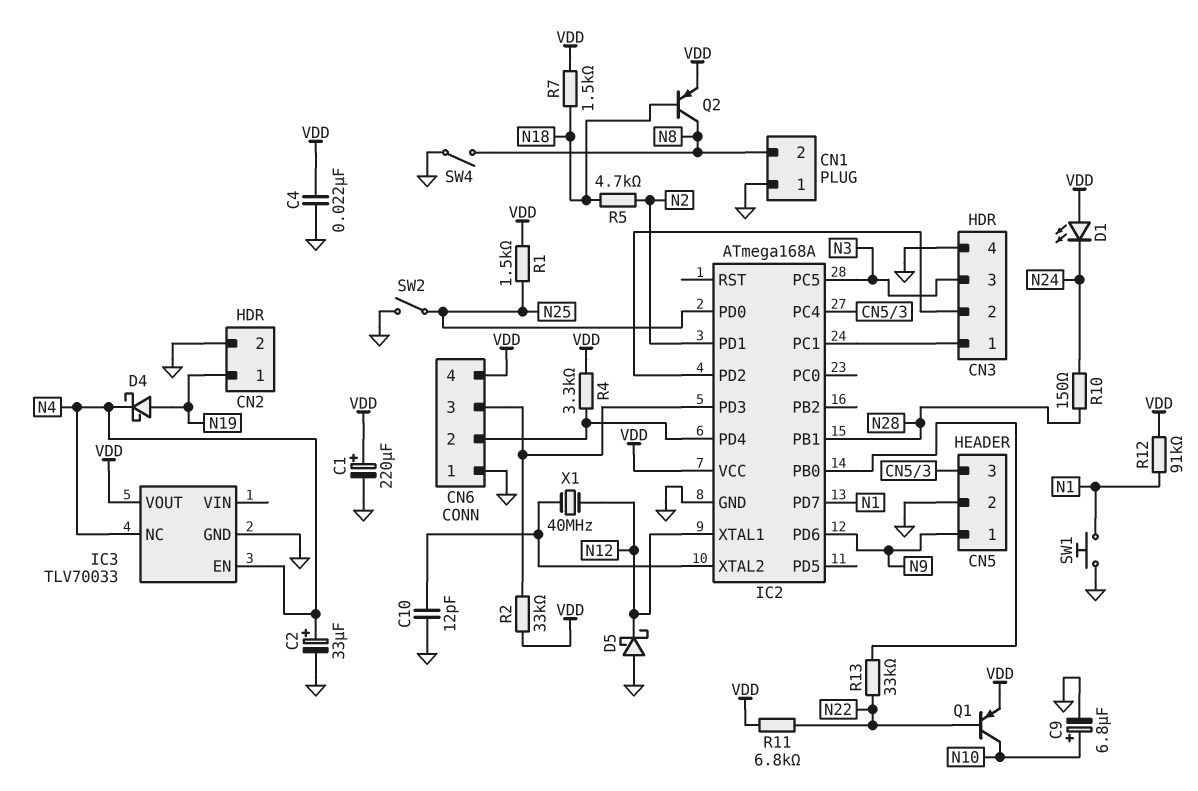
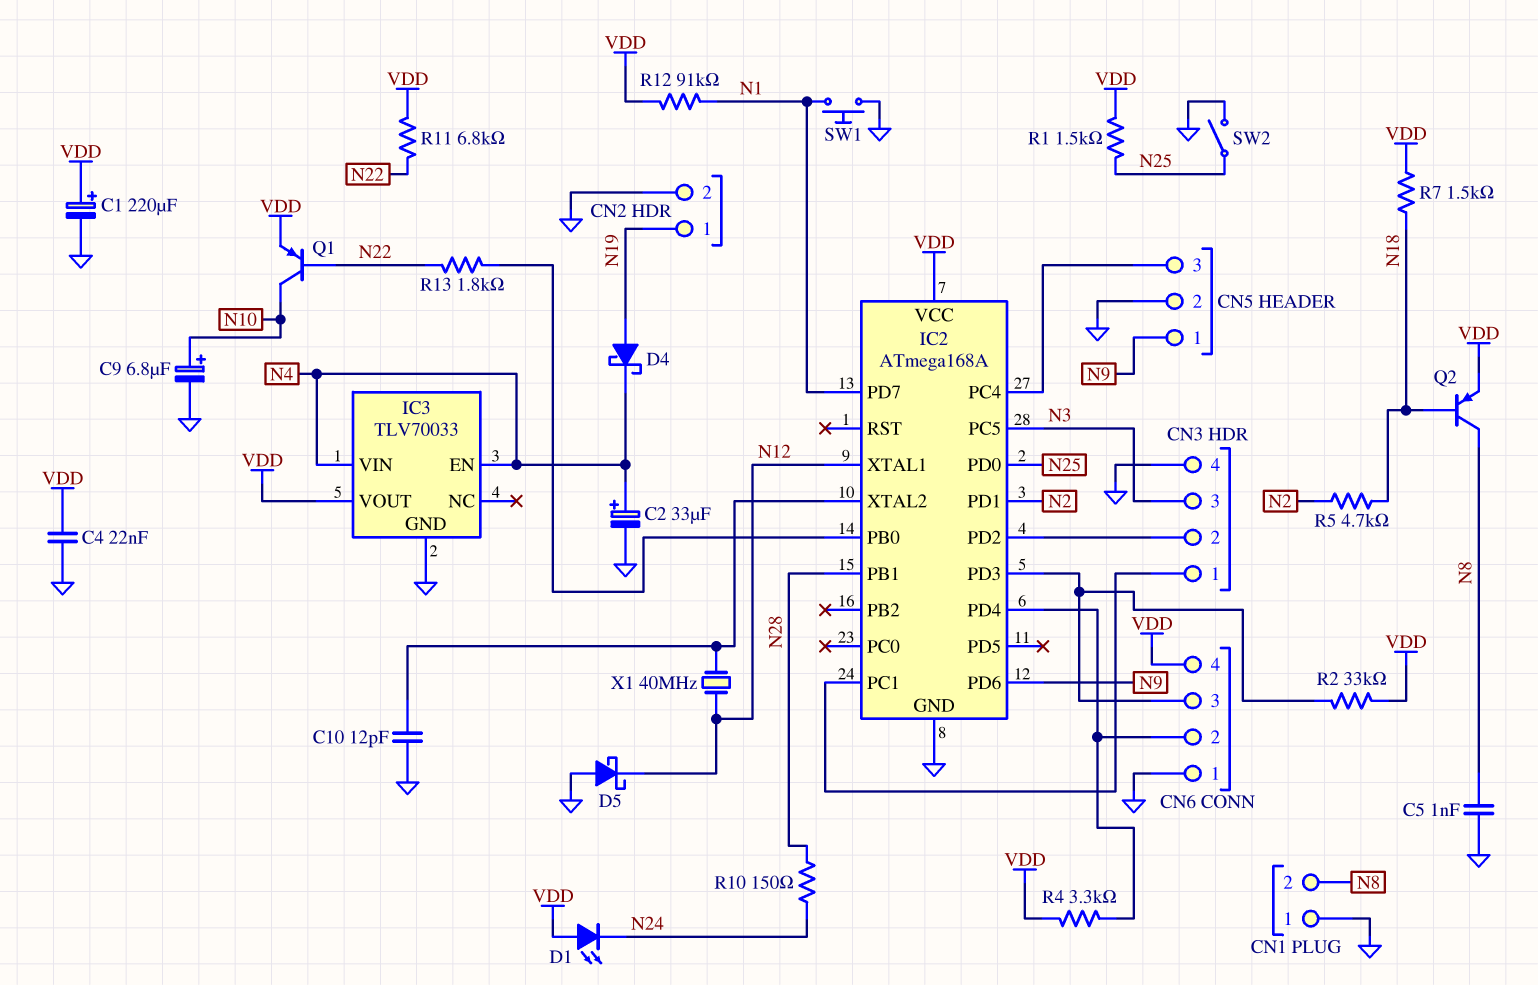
C5: none -> 1nF (GND, N8)
IC3 pin NC: N4 -> none
IC3 pin VIN: none -> N4
R13: 33k (IC2/PB0, N22) -> 1.8k (IC2/PB0, N22)
SW4: switch (GND, N8) -> none

